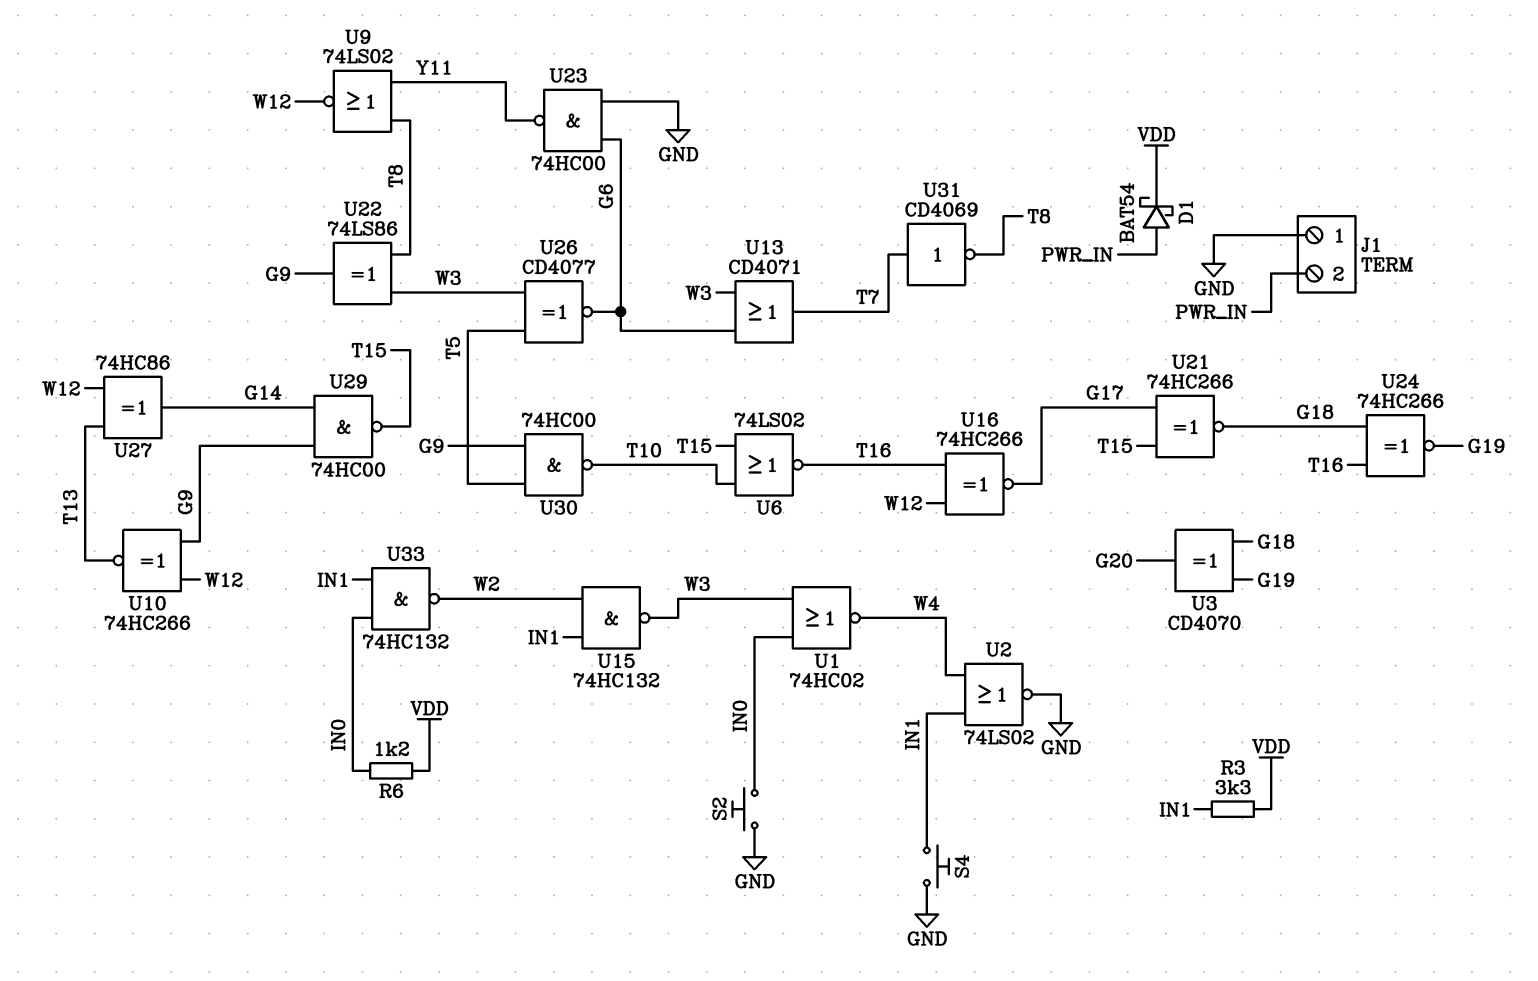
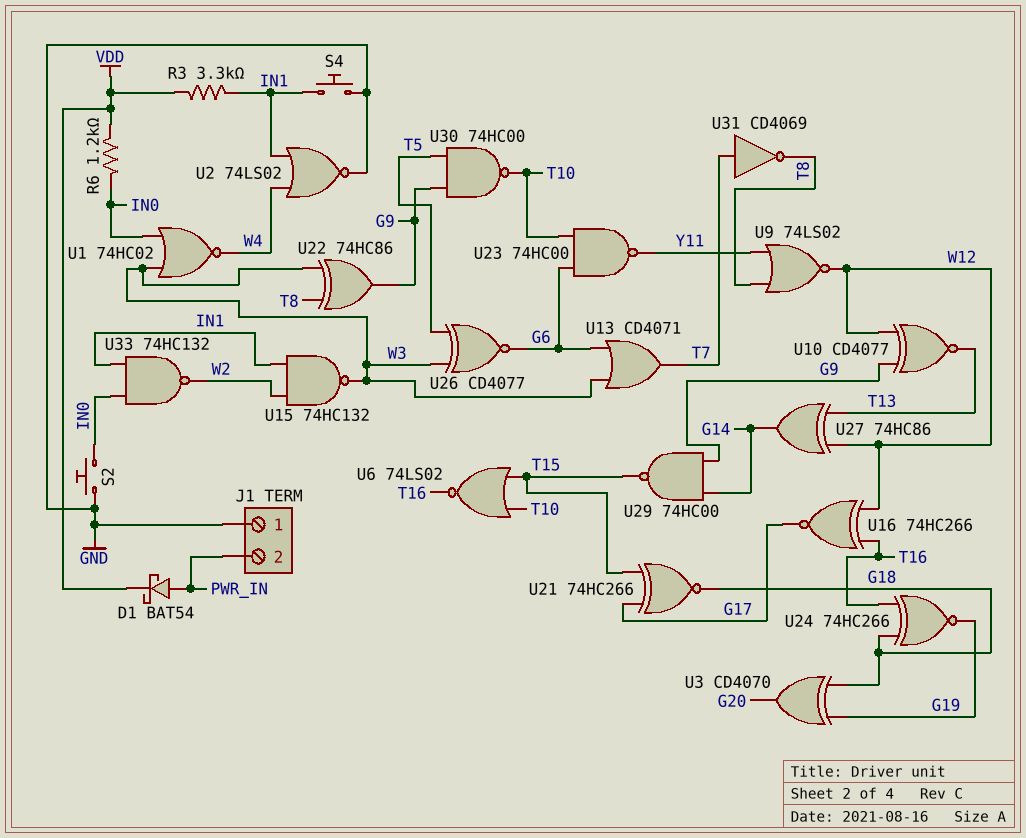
U10: XNOR 74HC266 (in G9, in W12, out T13) -> XNOR CD4077 (in G9, in W12, out T13)
U22: XOR 74LS86 (in T8, in W3, out G9) -> XOR 74HC86 (in T8, in W3, out G9)
U23: NAND 74HC00 (in G6, in GND, out Y11) -> NAND 74HC00 (in G6, in T10, out Y11)

